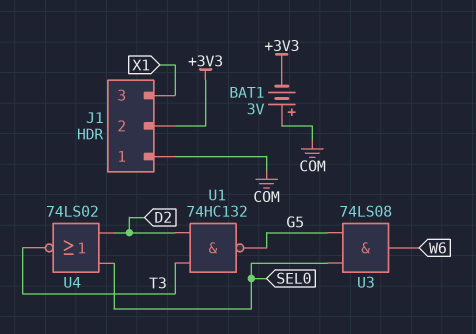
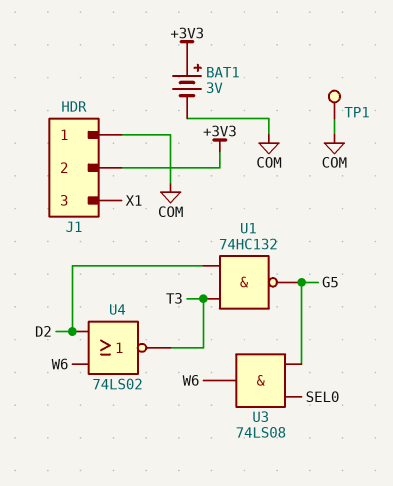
BAT1: 3V (plus COM, minus +3V3) -> 3V (plus +3V3, minus COM)
TP1: none -> test point (COM)
U4: NOR 74LS02 (in D2, in SEL0, out T3) -> NOR 74LS02 (in D2, in W6, out T3)

